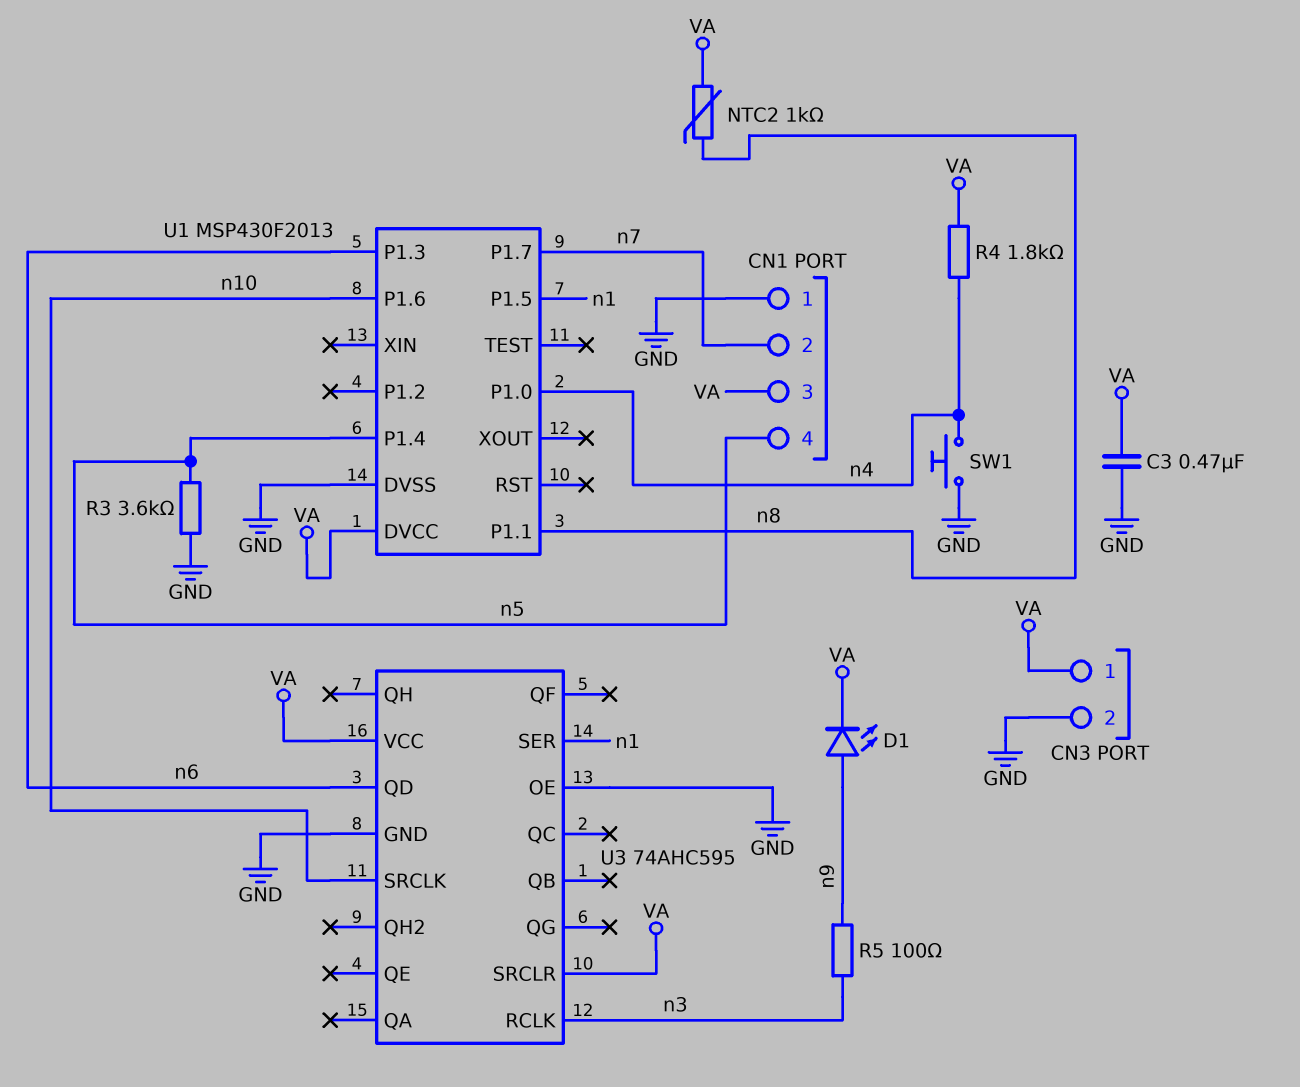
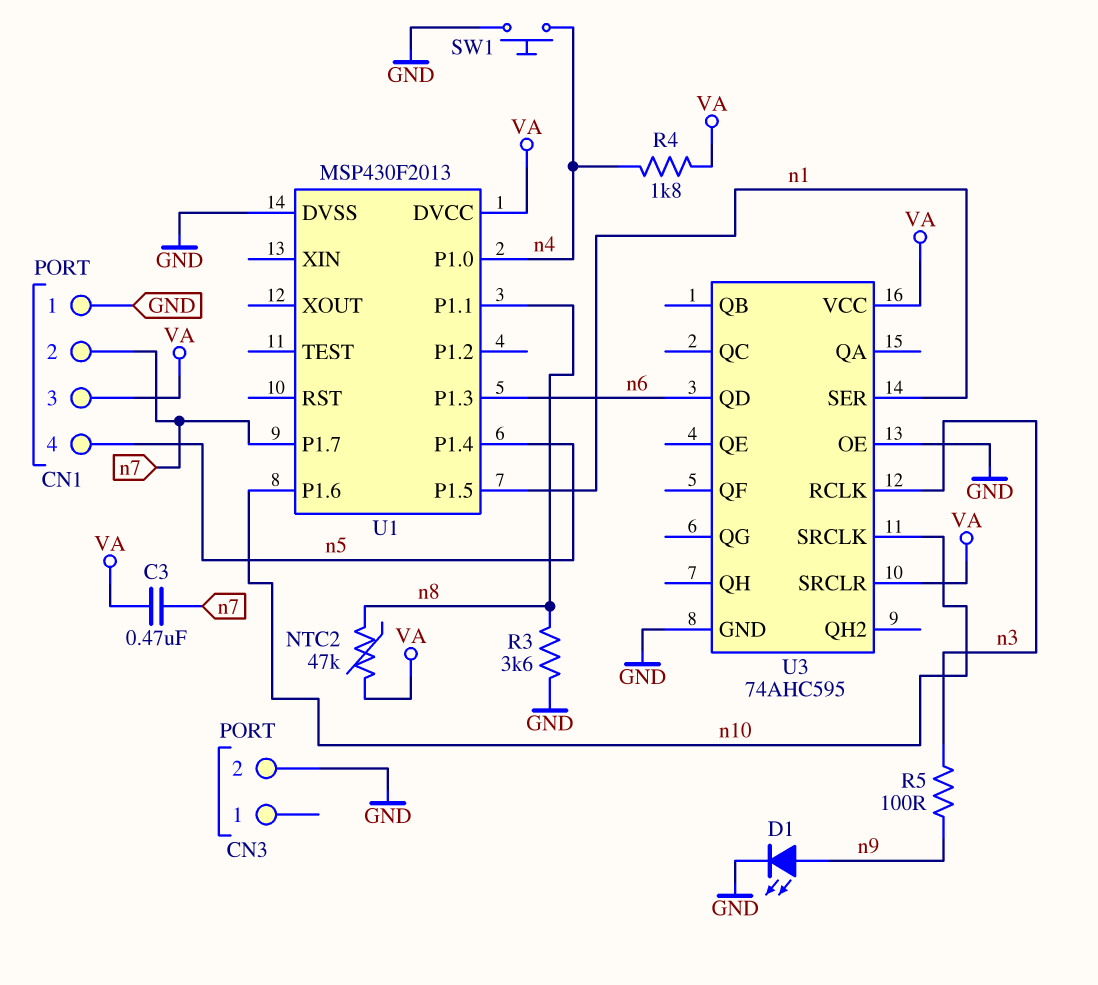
C3: 470nF (GND, VA) -> 470nF (VA, n7)
CN3 pin 1: VA -> none
D1: LED (A n9, K VA) -> LED (A n9, K GND)
NTC2: 1k (VA, n8) -> 47k (VA, n8)
R3: 3.6k (GND, n5) -> 3.6k (GND, n8)

